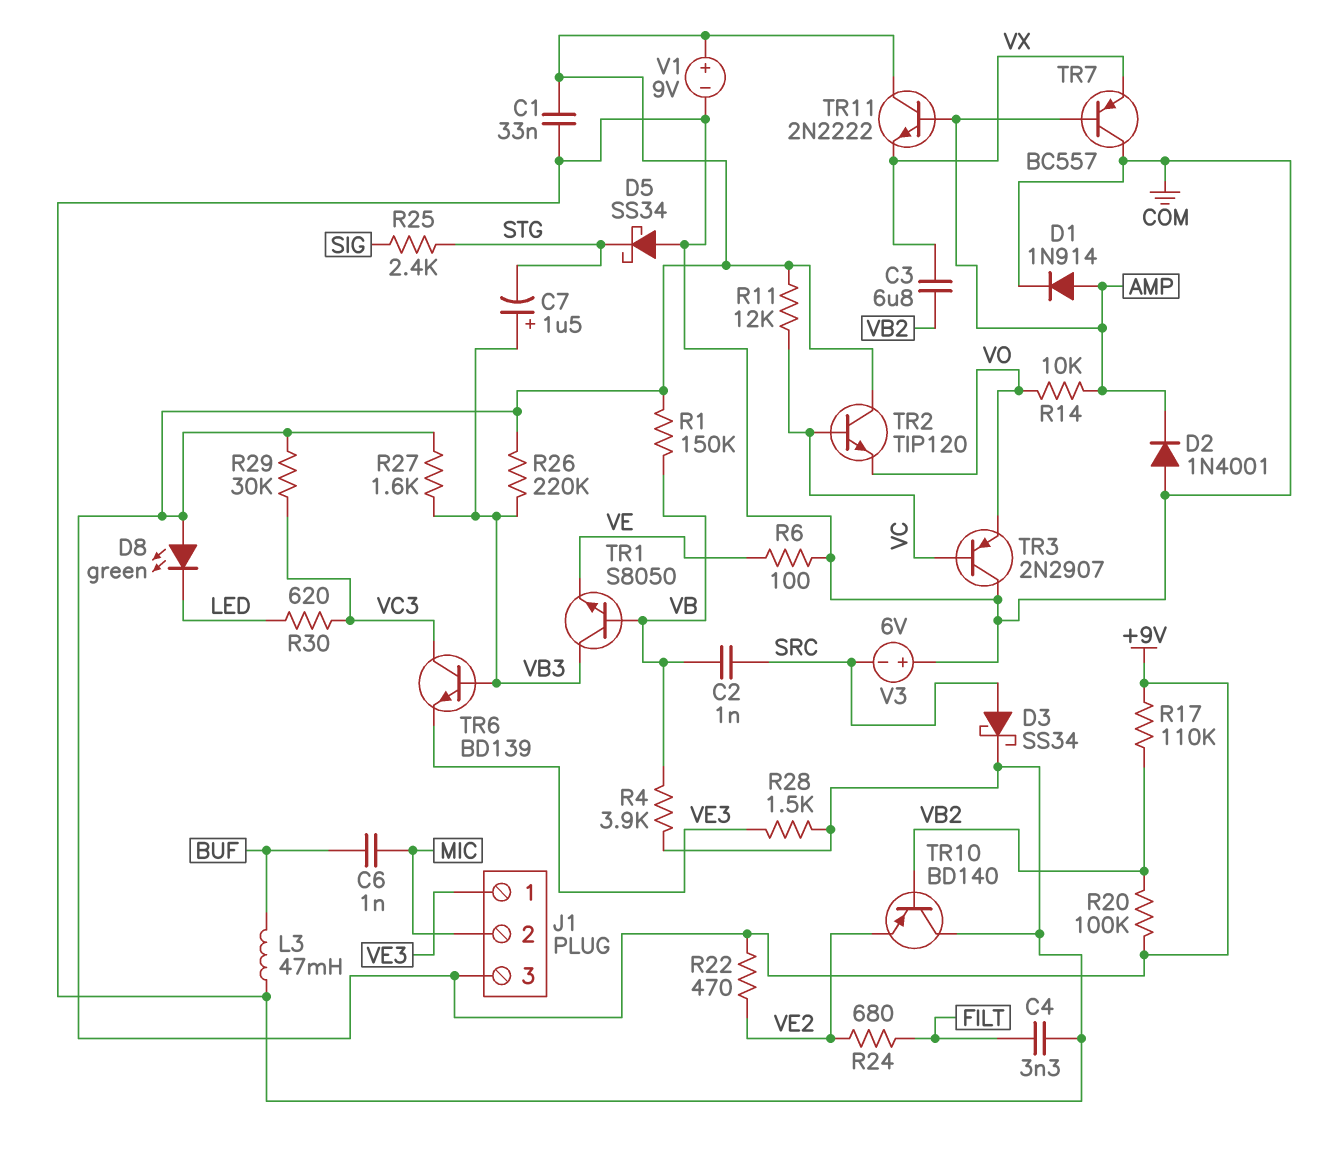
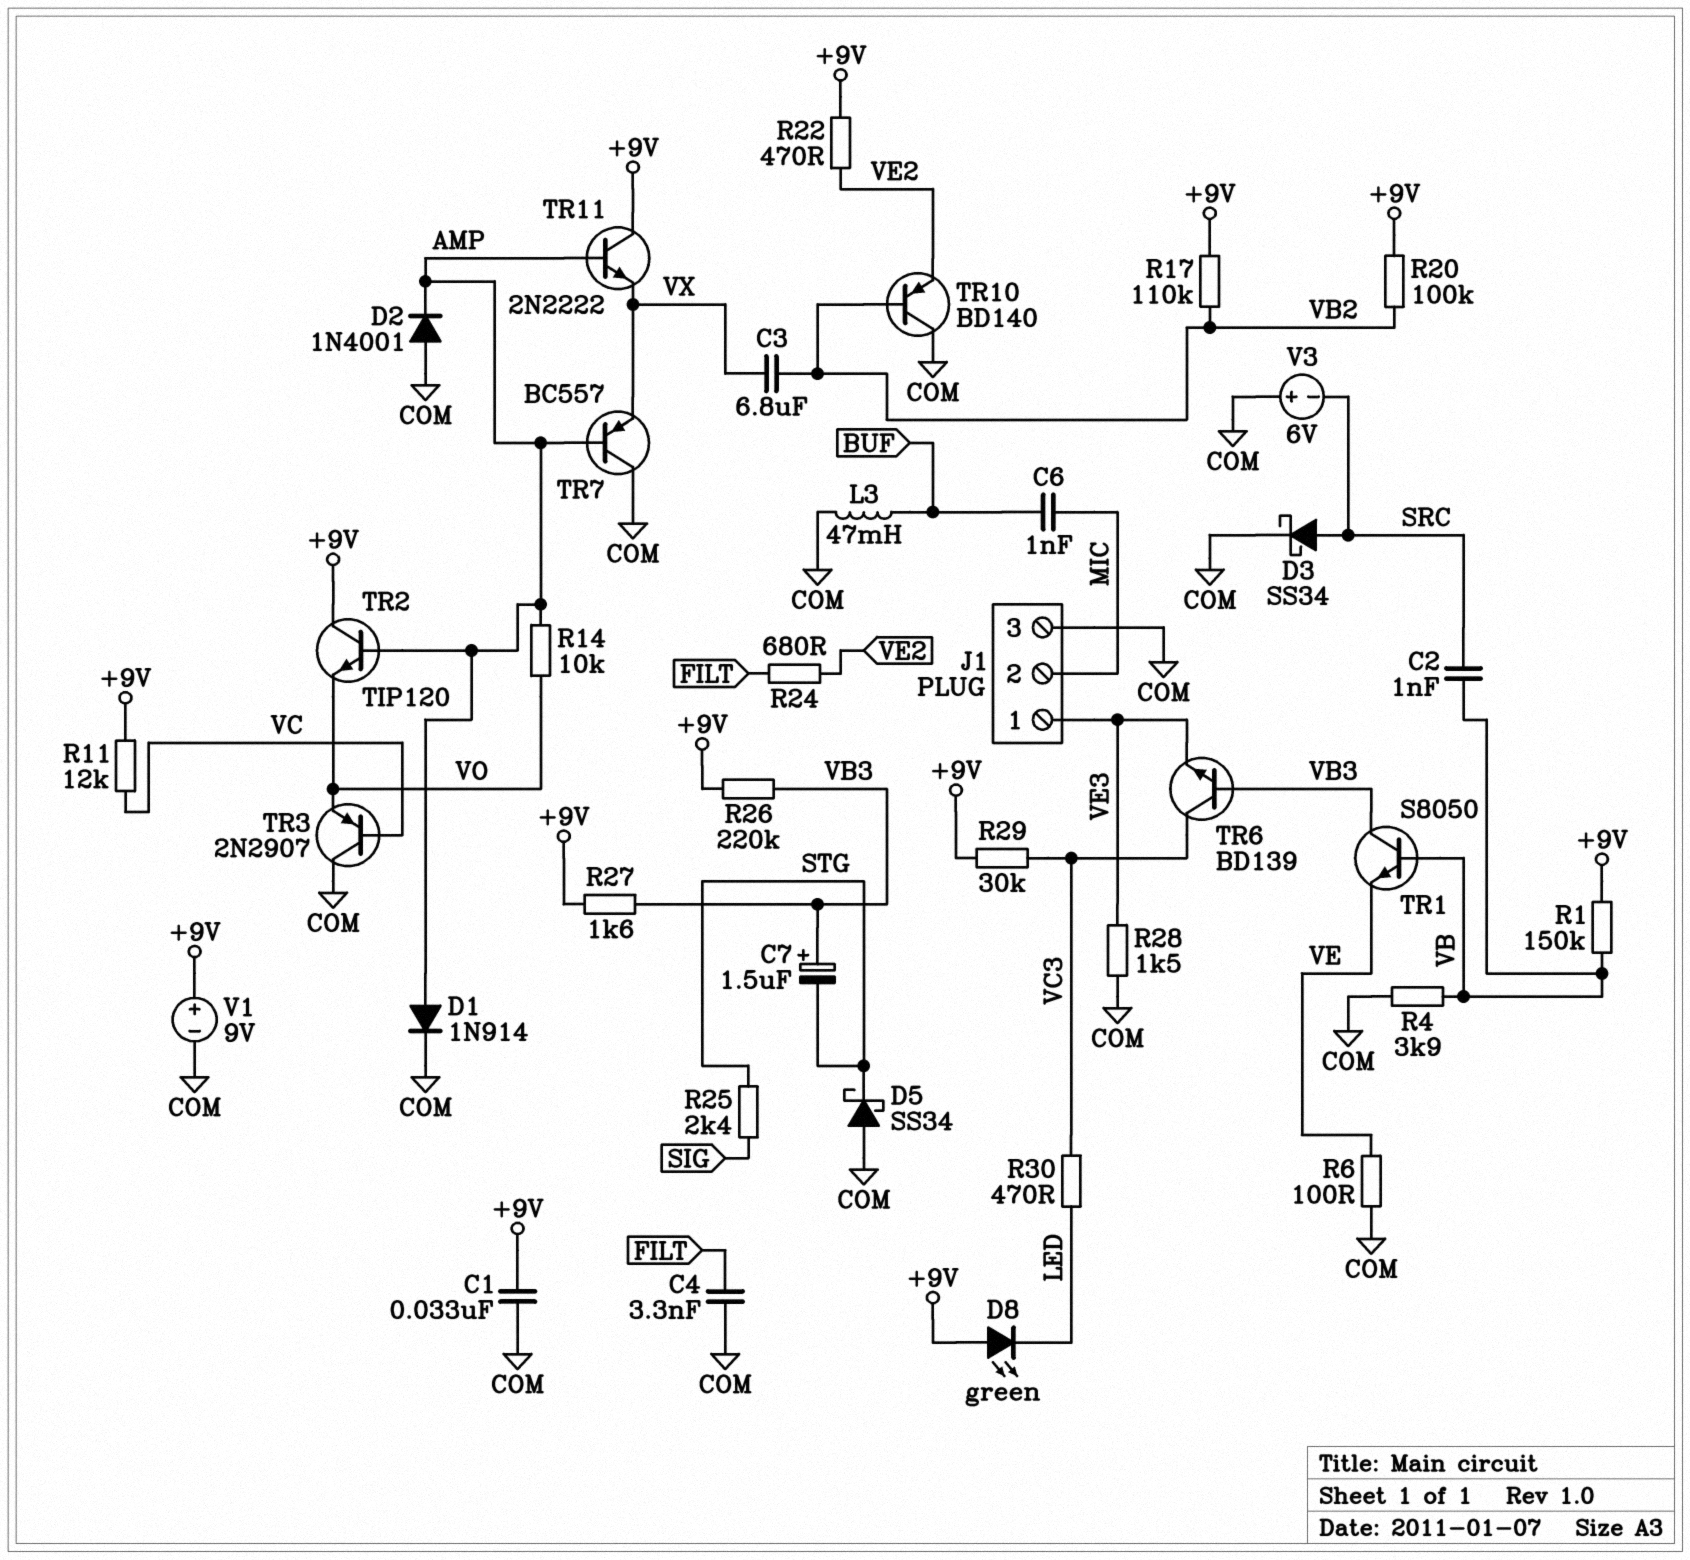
J1 pin 3: +9V -> COM
R30: 620 (LED, VC3) -> 470 (LED, VC3)
TR2: NPN TIP120 (B VC, C +9V, E VO) -> NPN TIP120 (B AMP, C +9V, E VO)

